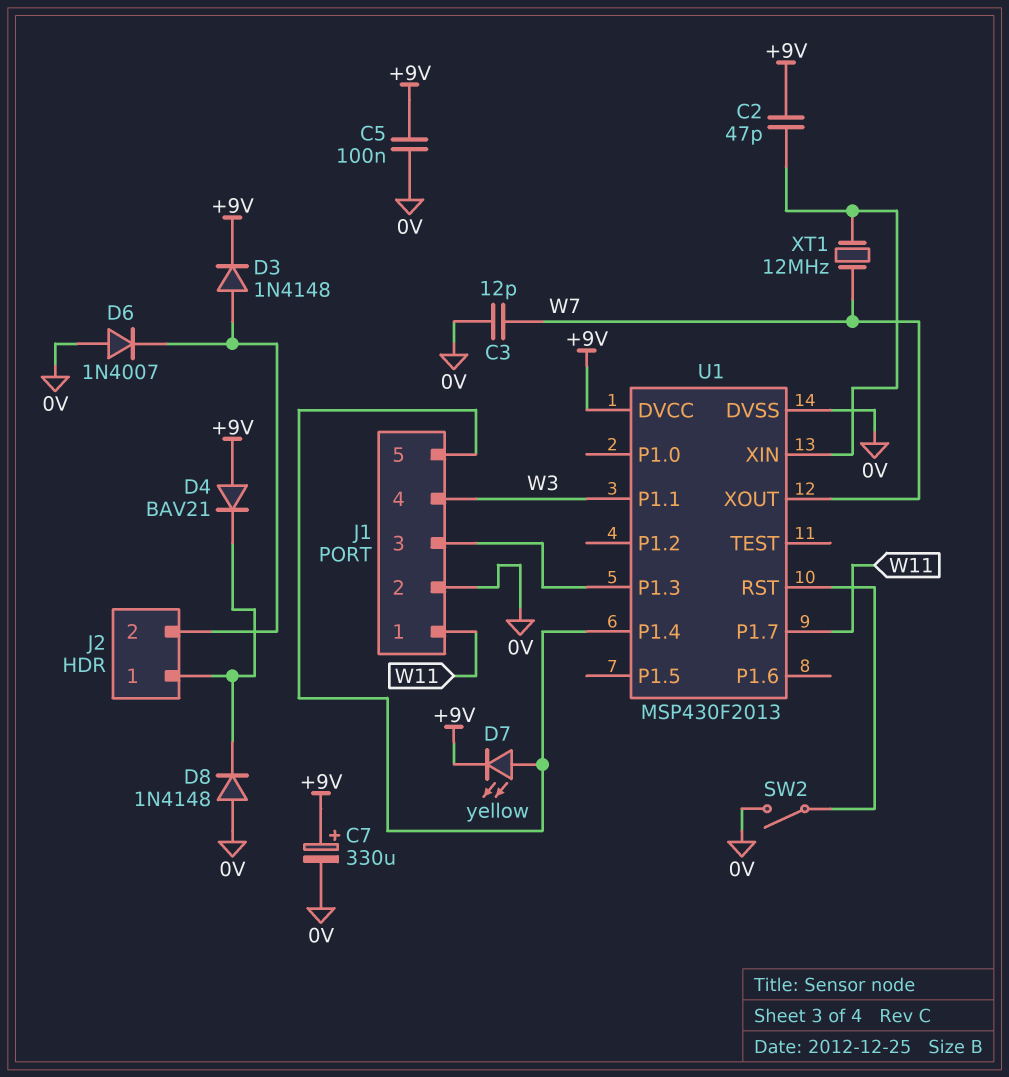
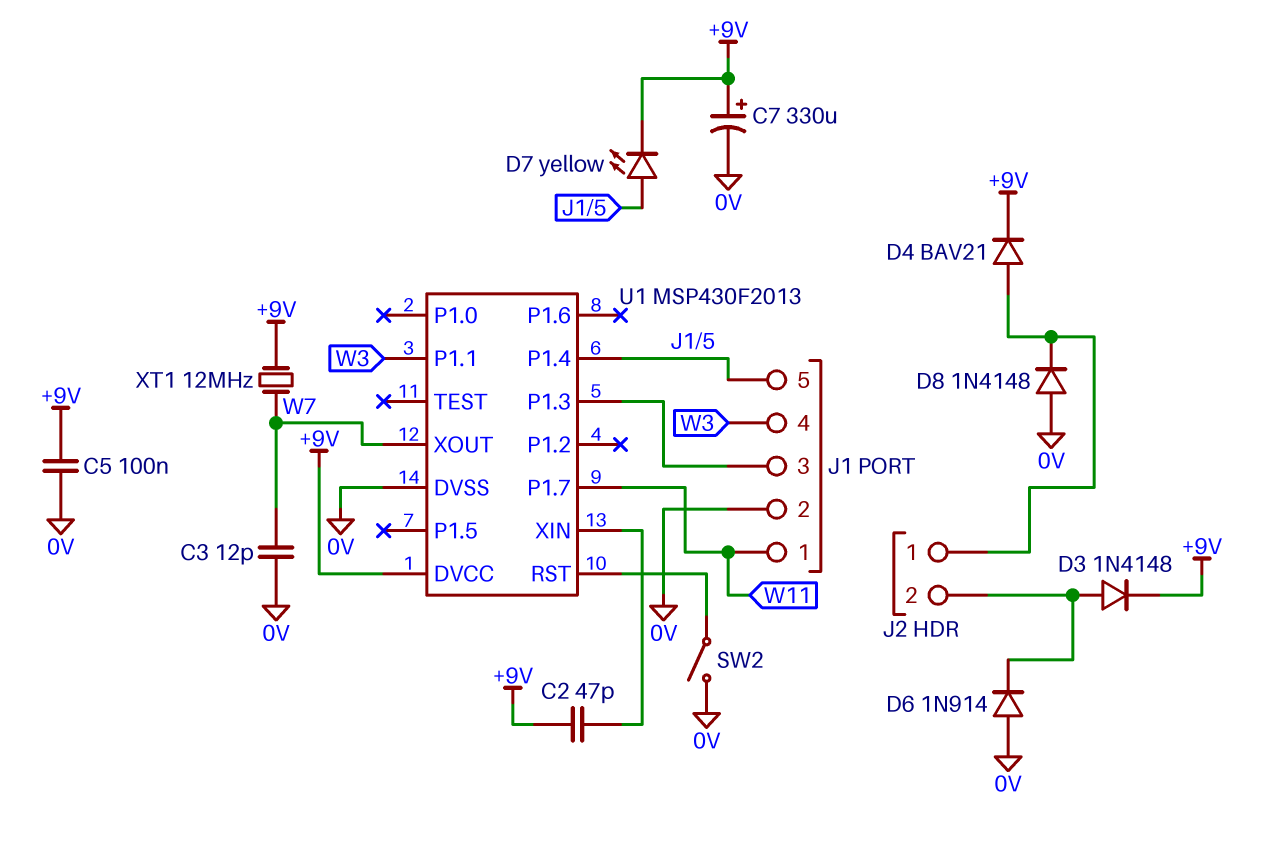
D4: diode BAV21 (A +9V, K J2/1) -> diode BAV21 (A J2/1, K +9V)
D6: diode 1N4007 (A 0V, K J2/2) -> diode 1N914 (A 0V, K J2/2)
XT1: 12MHz (U1/XIN, W7) -> 12MHz (+9V, W7)

